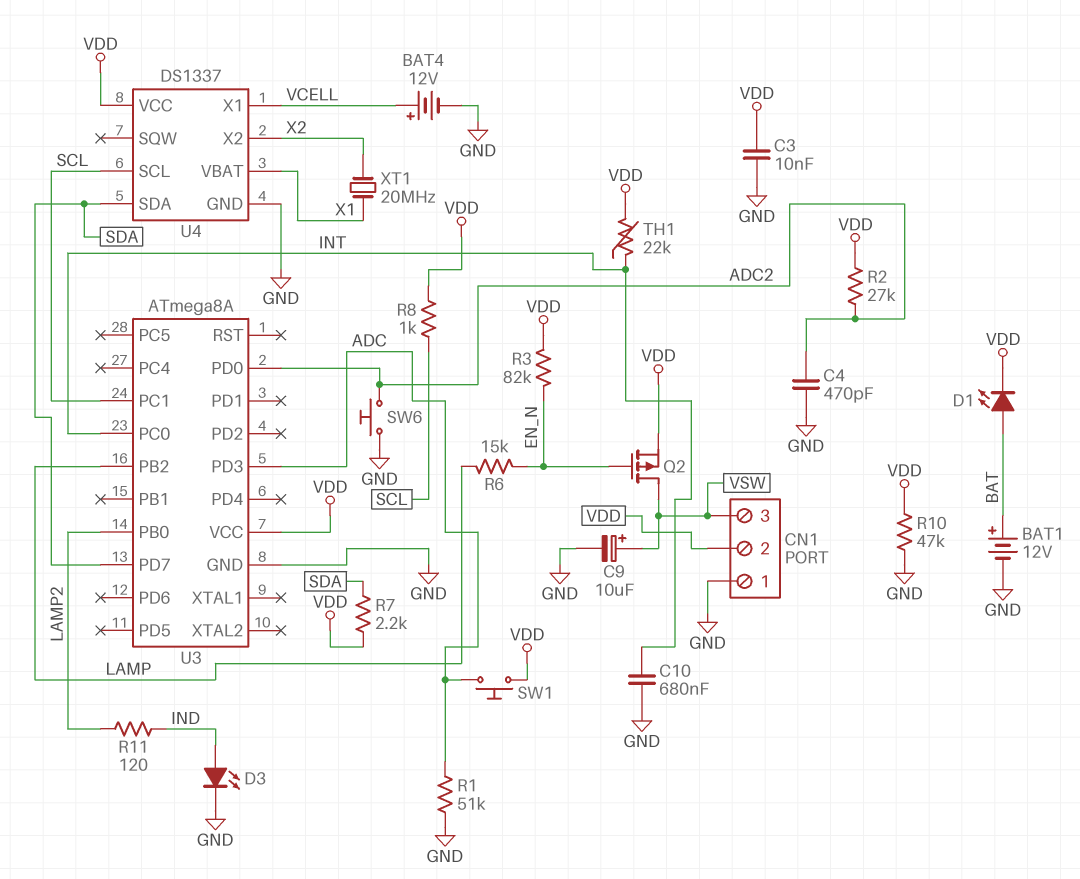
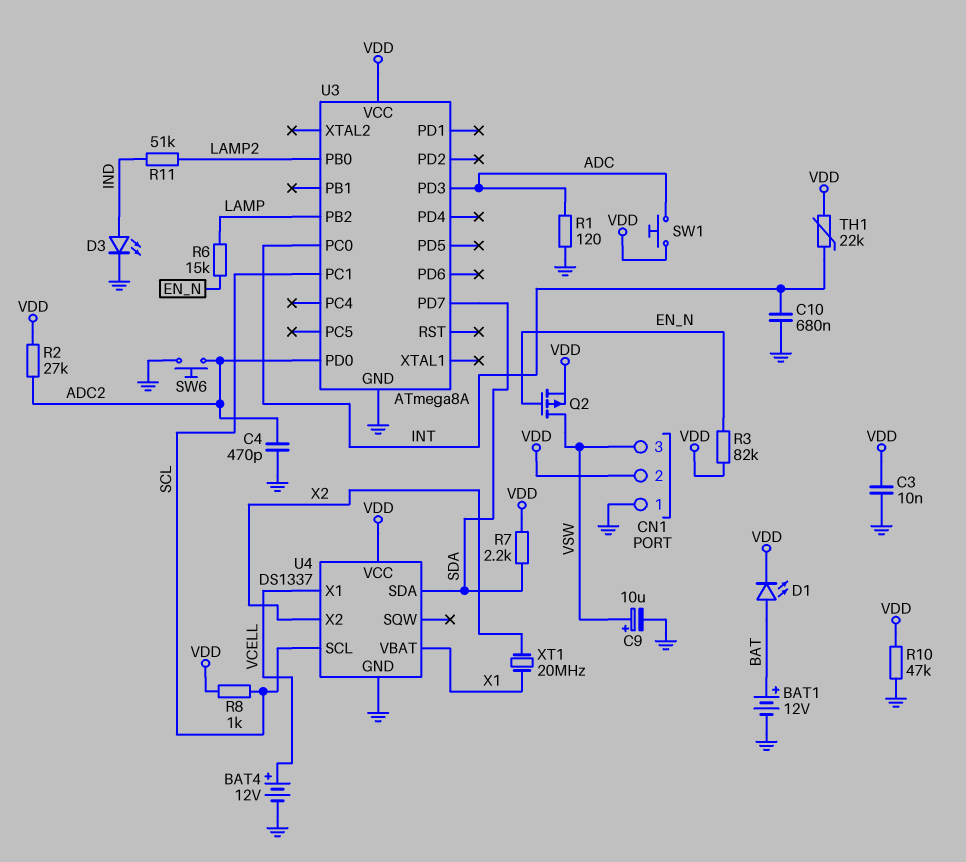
R1: 51k (ADC, GND) -> 120 (ADC, GND)
R11: 120 (IND, LAMP2) -> 51k (IND, LAMP2)

